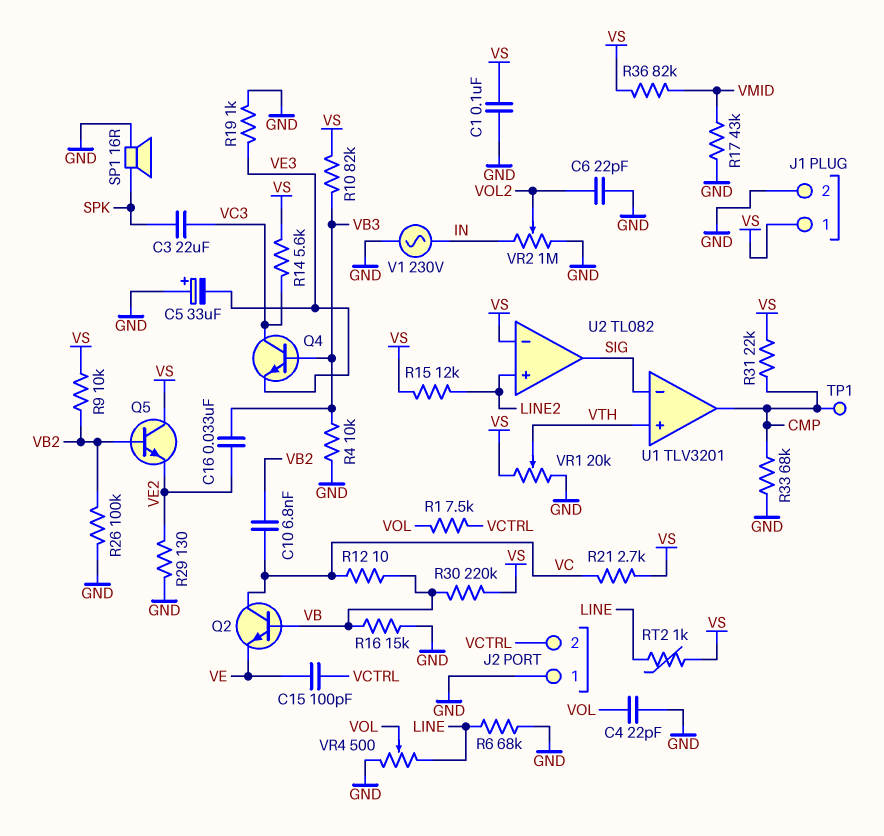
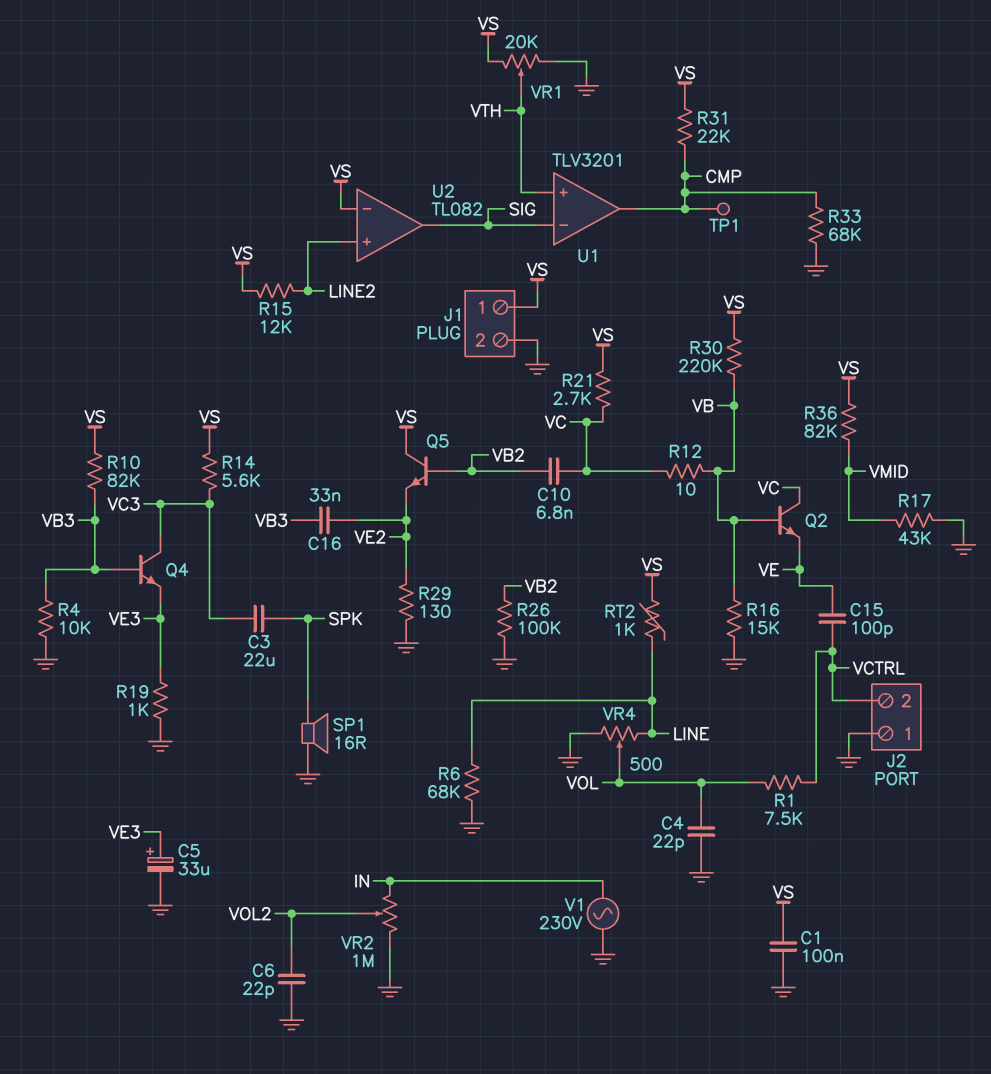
C5: 33uF (plus GND, minus VE3) -> 33uF (plus VE3, minus GND)
R9: 10k (VB2, VS) -> none

